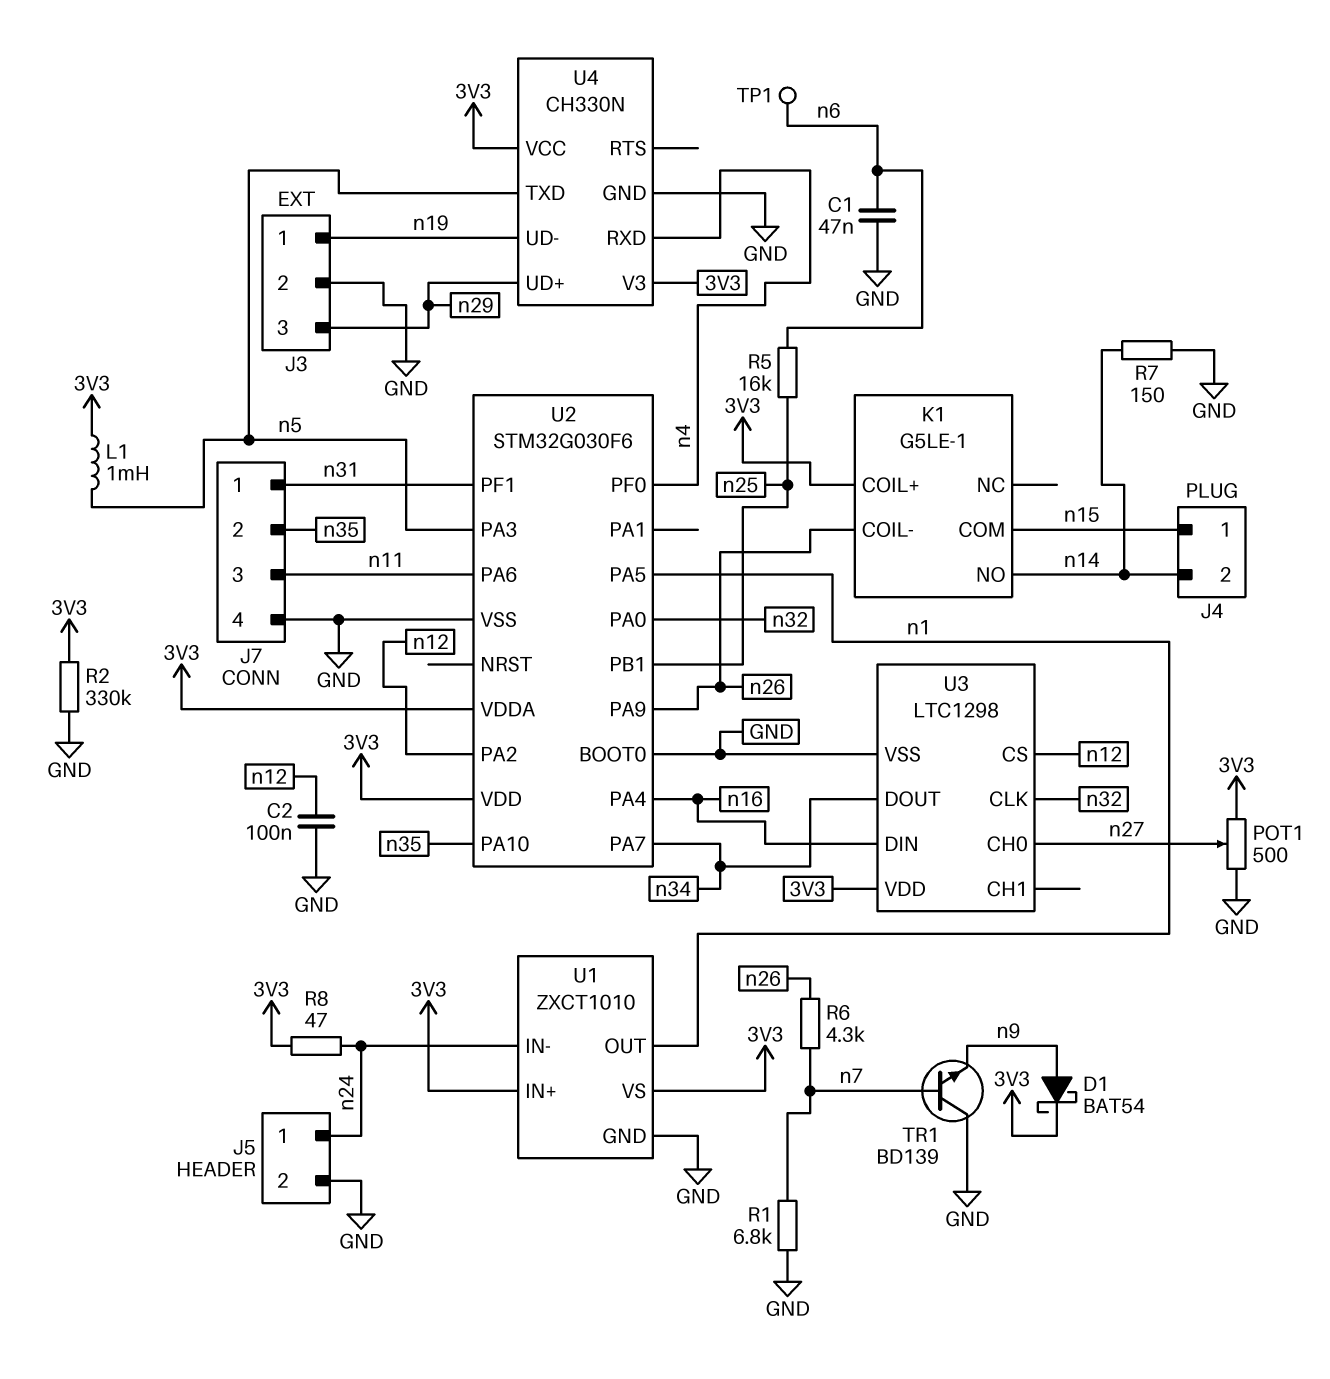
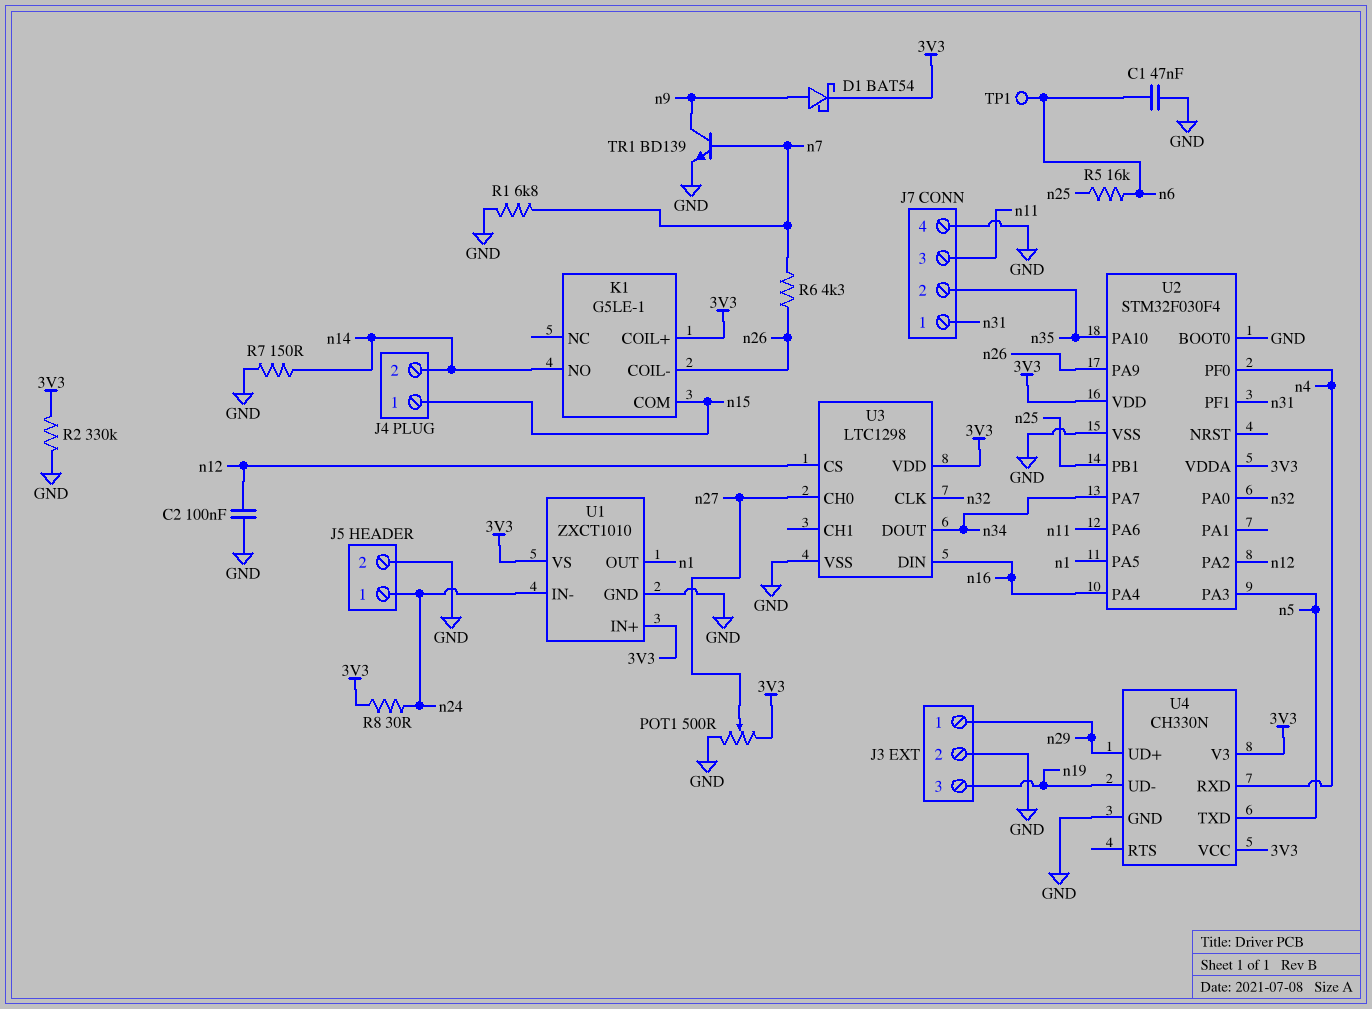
J3 pin 1: n19 -> n29
J3 pin 3: n29 -> n19
L1: 1mH (3V3, n5) -> none
R8: 47 (3V3, n24) -> 30 (3V3, n24)
TR1: NPN BD139 (B n7, C GND, E n9) -> NPN BD139 (B n7, C n9, E GND)
U2: STM32G030F6 -> STM32F030F4

